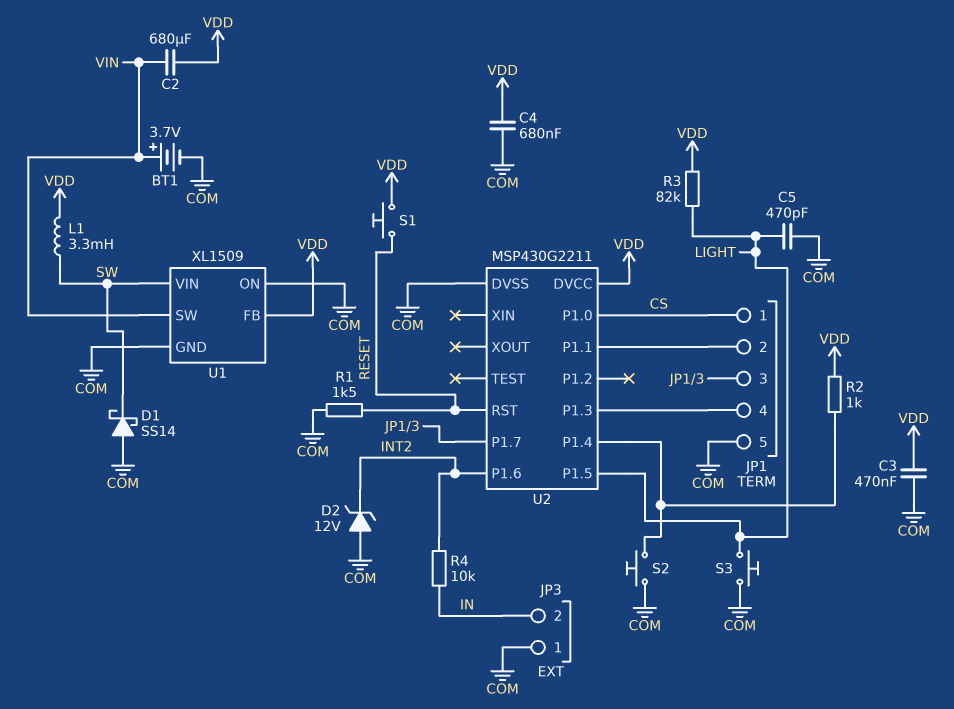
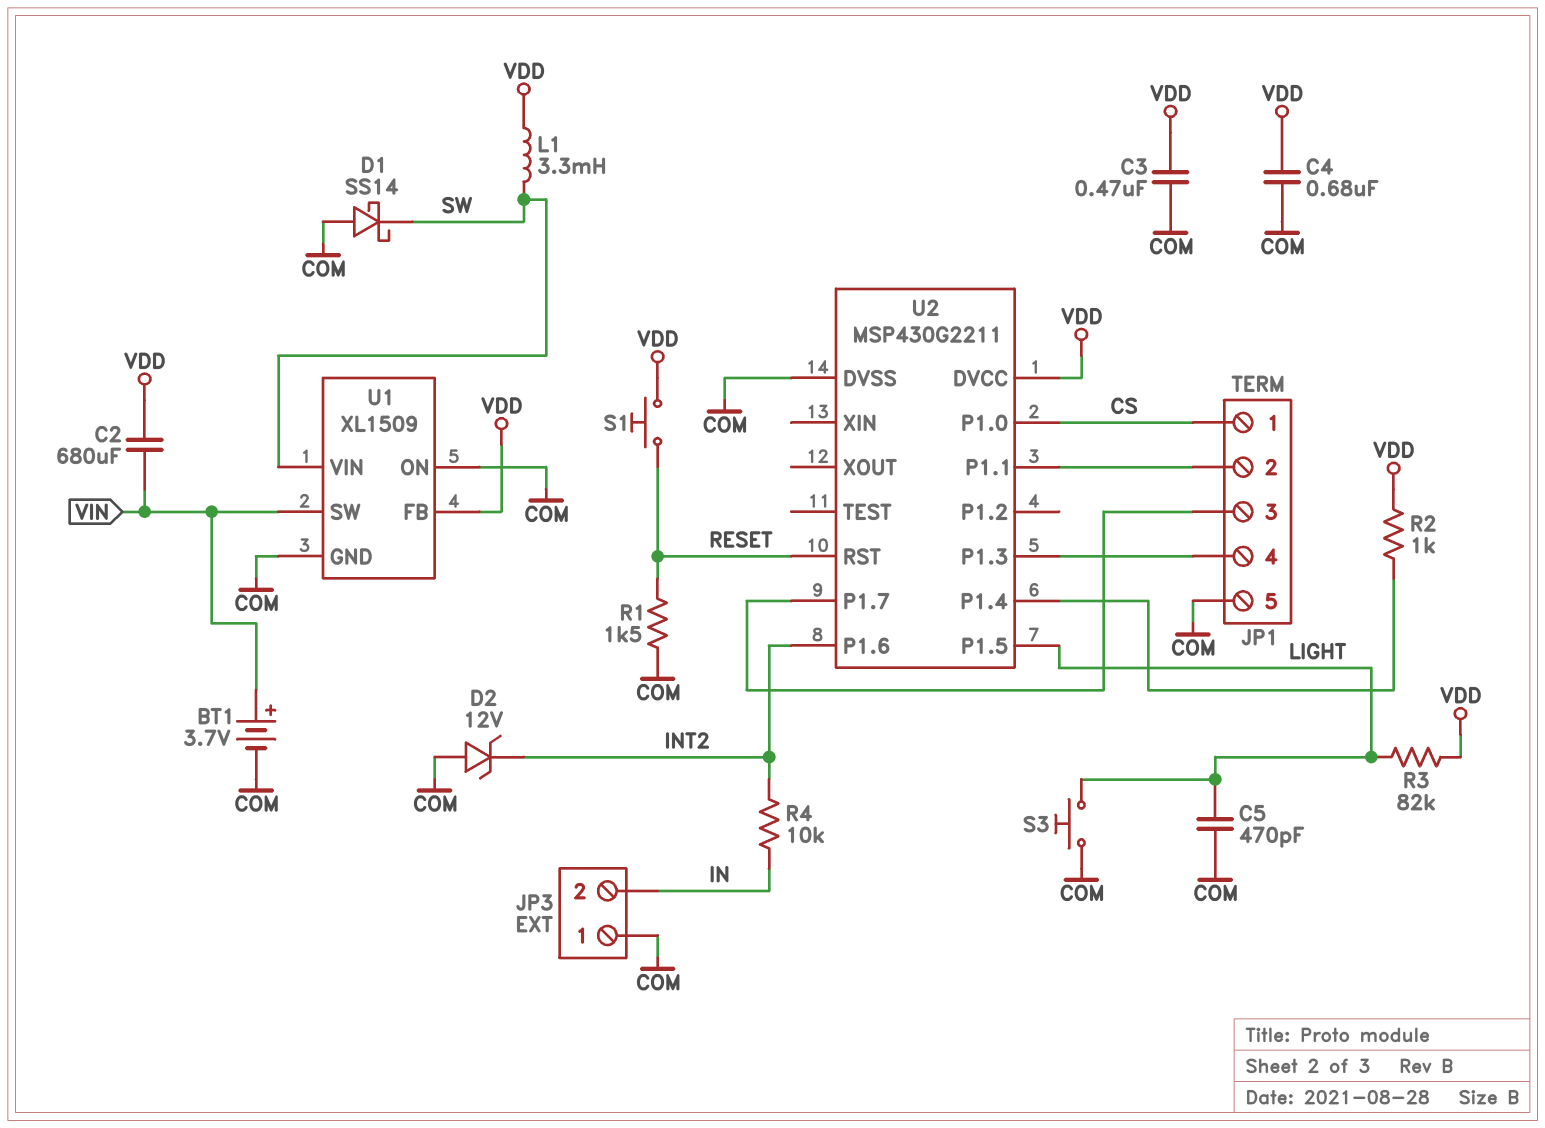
S2: button (COM, U2/P1.4) -> none

